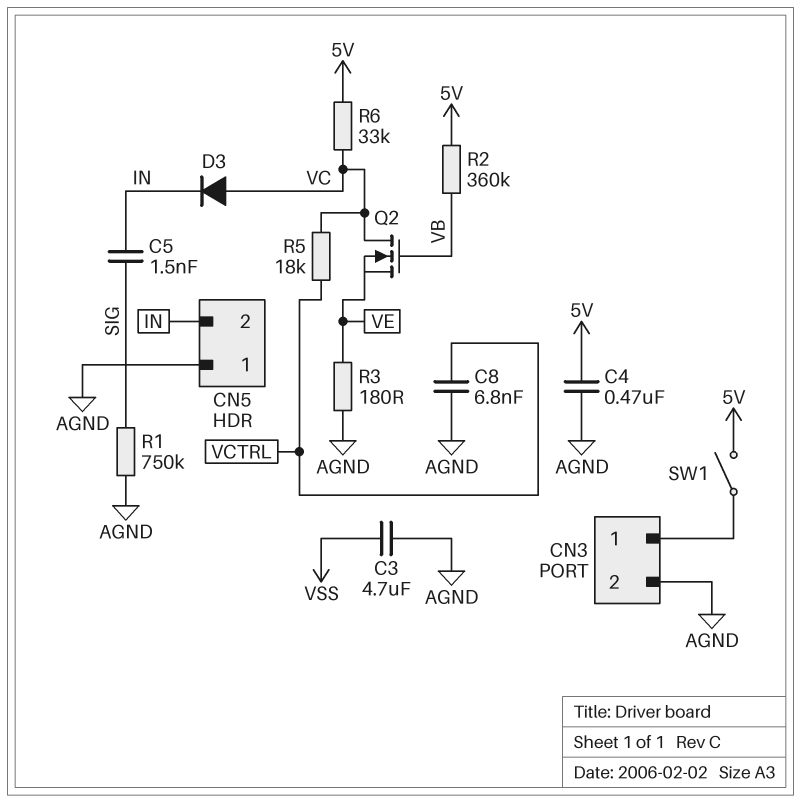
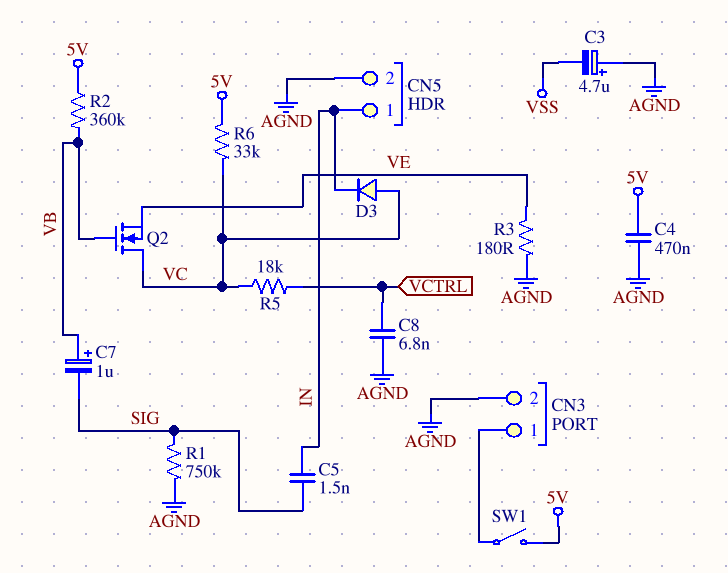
C3: 4.7uF (AGND, VSS) -> 4.7uF (plus AGND, minus VSS)
C7: none -> 1uF (plus VB, minus SIG)
CN5 pin 1: AGND -> IN
CN5 pin 2: IN -> AGND

